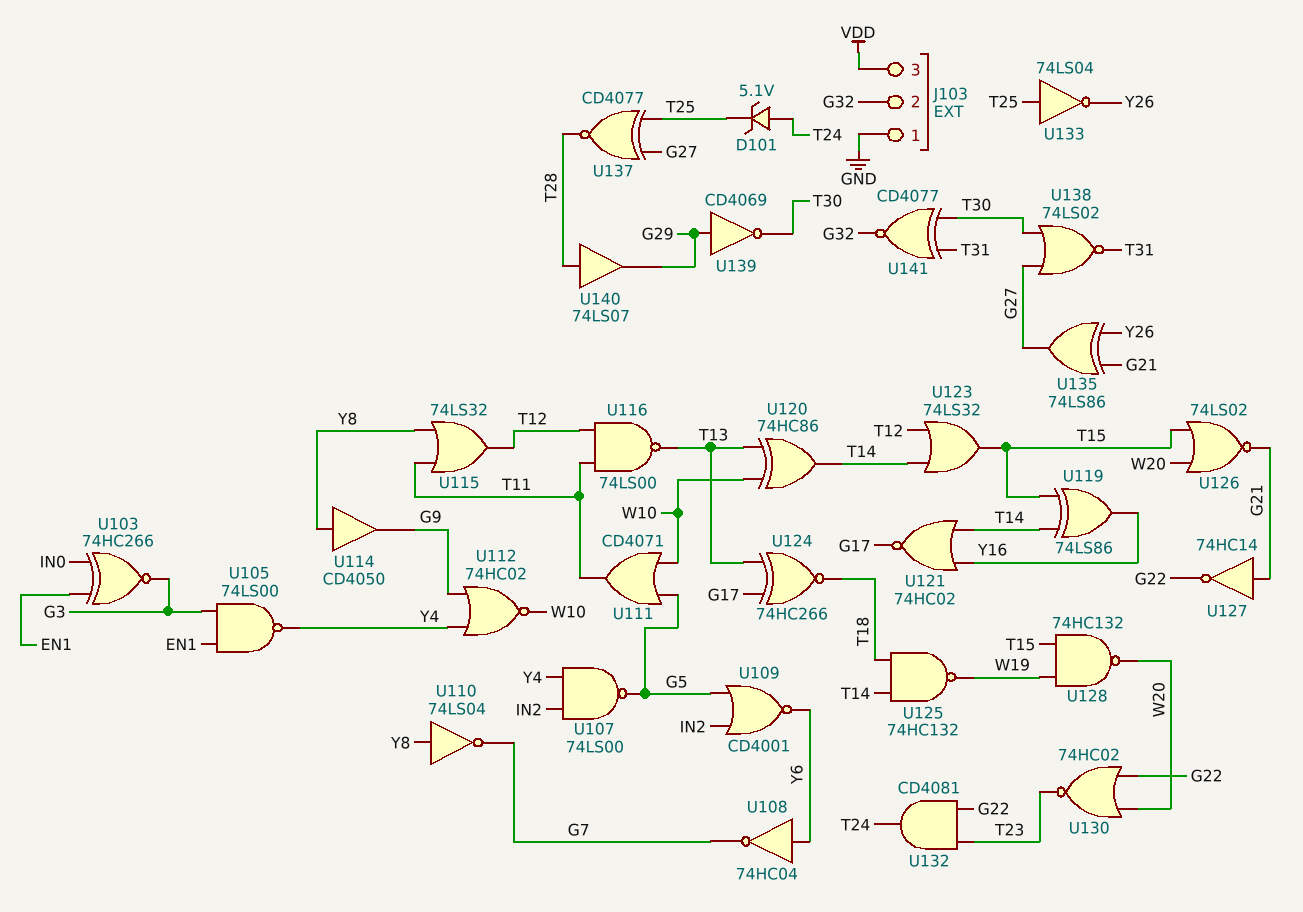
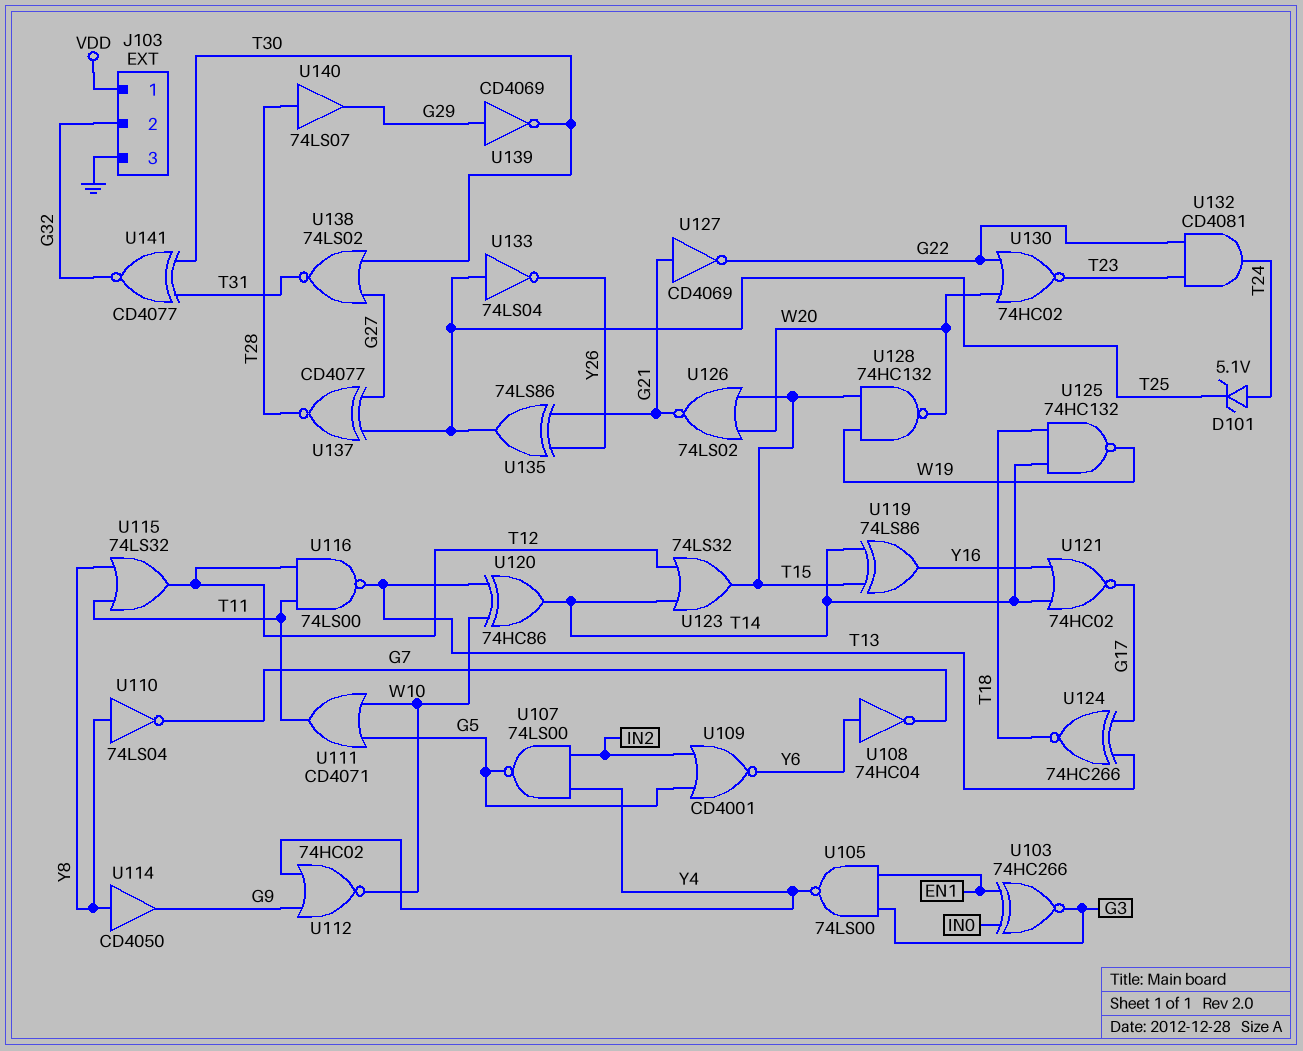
J103 pin 1: GND -> VDD
J103 pin 3: VDD -> GND
U127: NOT 74HC14 (in G21, out G22) -> NOT CD4069 (in G21, out G22)
U135: XOR 74LS86 (in G21, in Y26, out G27) -> XOR 74LS86 (in G21, in Y26, out T25)

